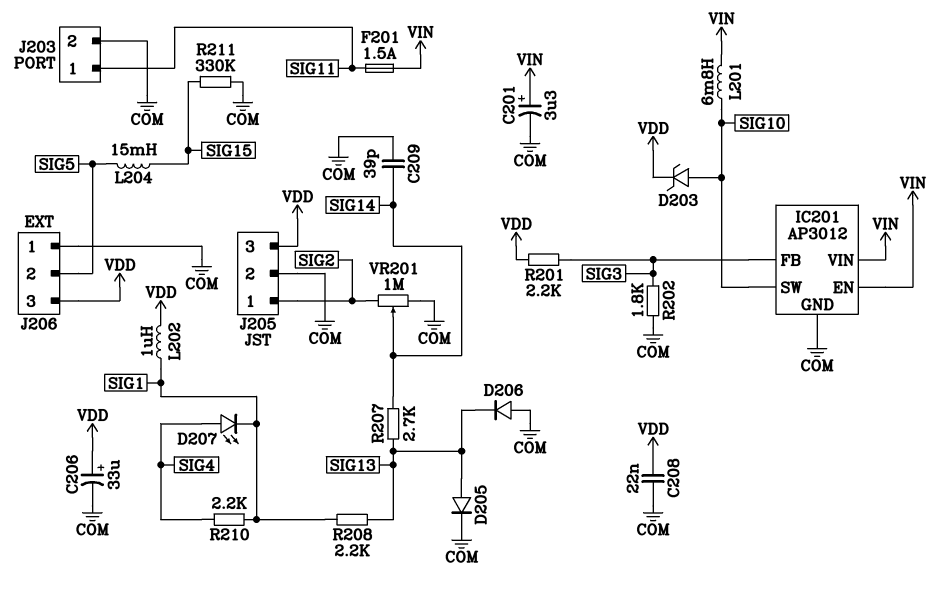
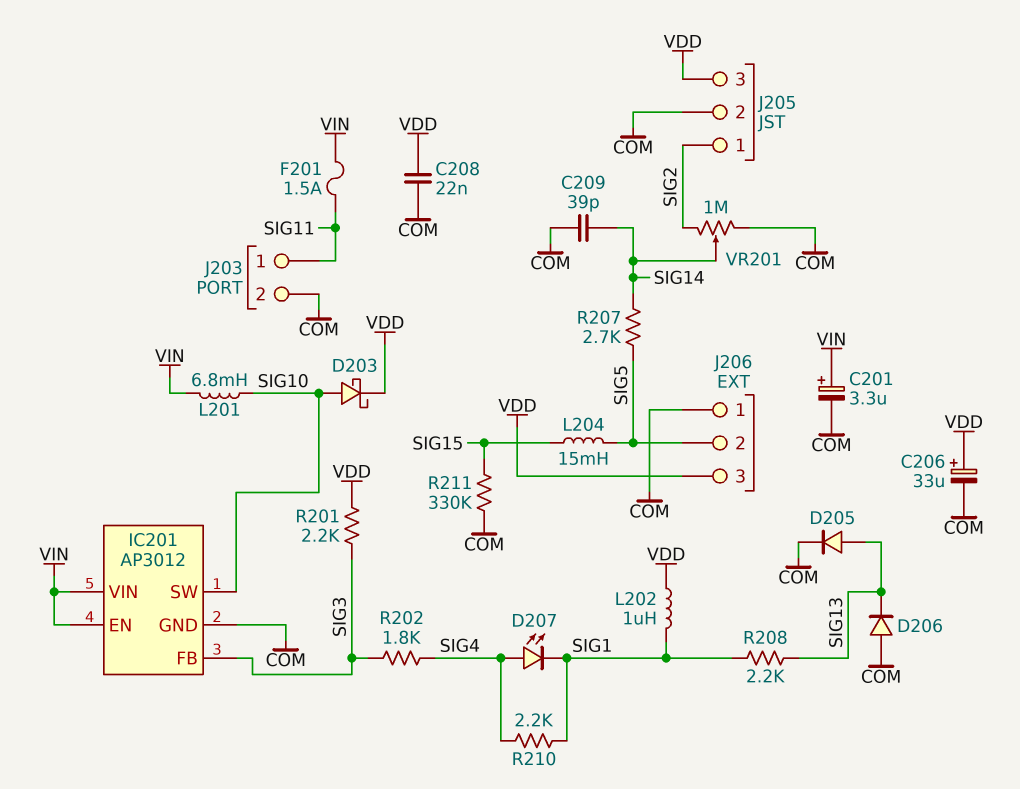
D203: zener (A SIG10, K VDD) -> schottky (A SIG10, K VDD)
R202: 1.8k (COM, SIG3) -> 1.8k (SIG3, SIG4)
R207: 2.7k (SIG13, SIG14) -> 2.7k (SIG5, SIG14)

